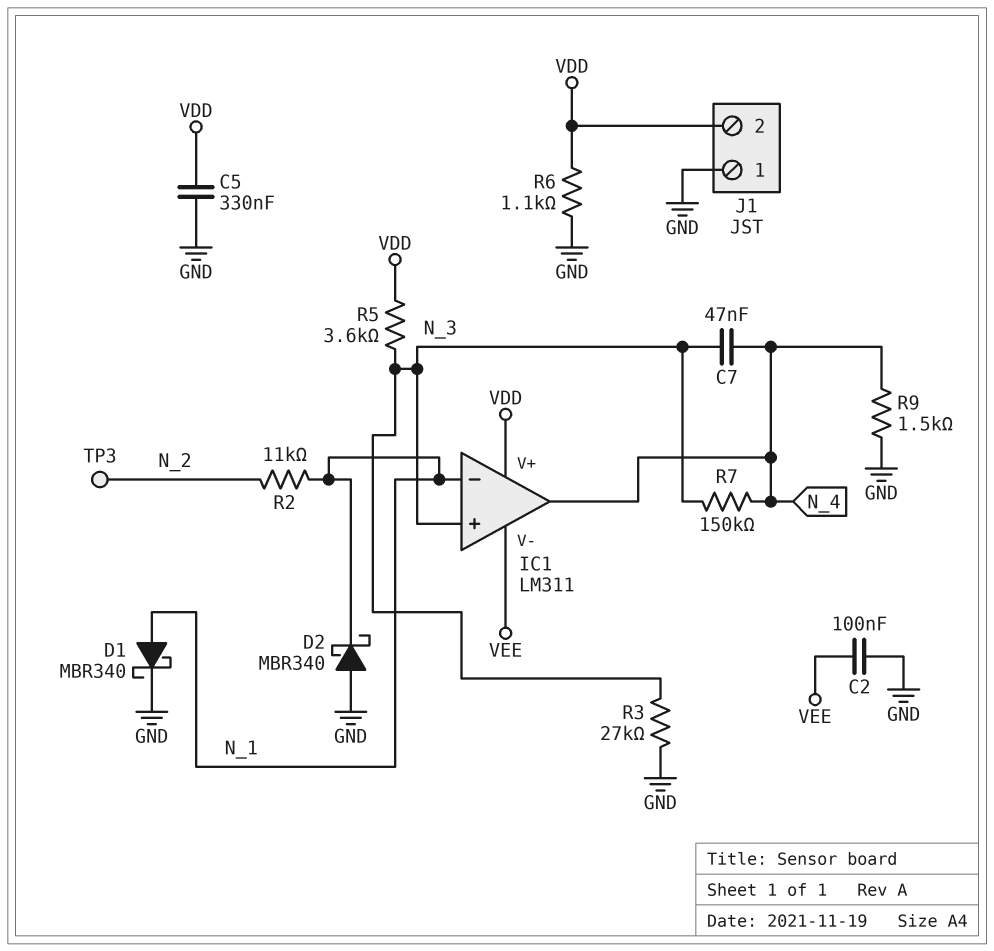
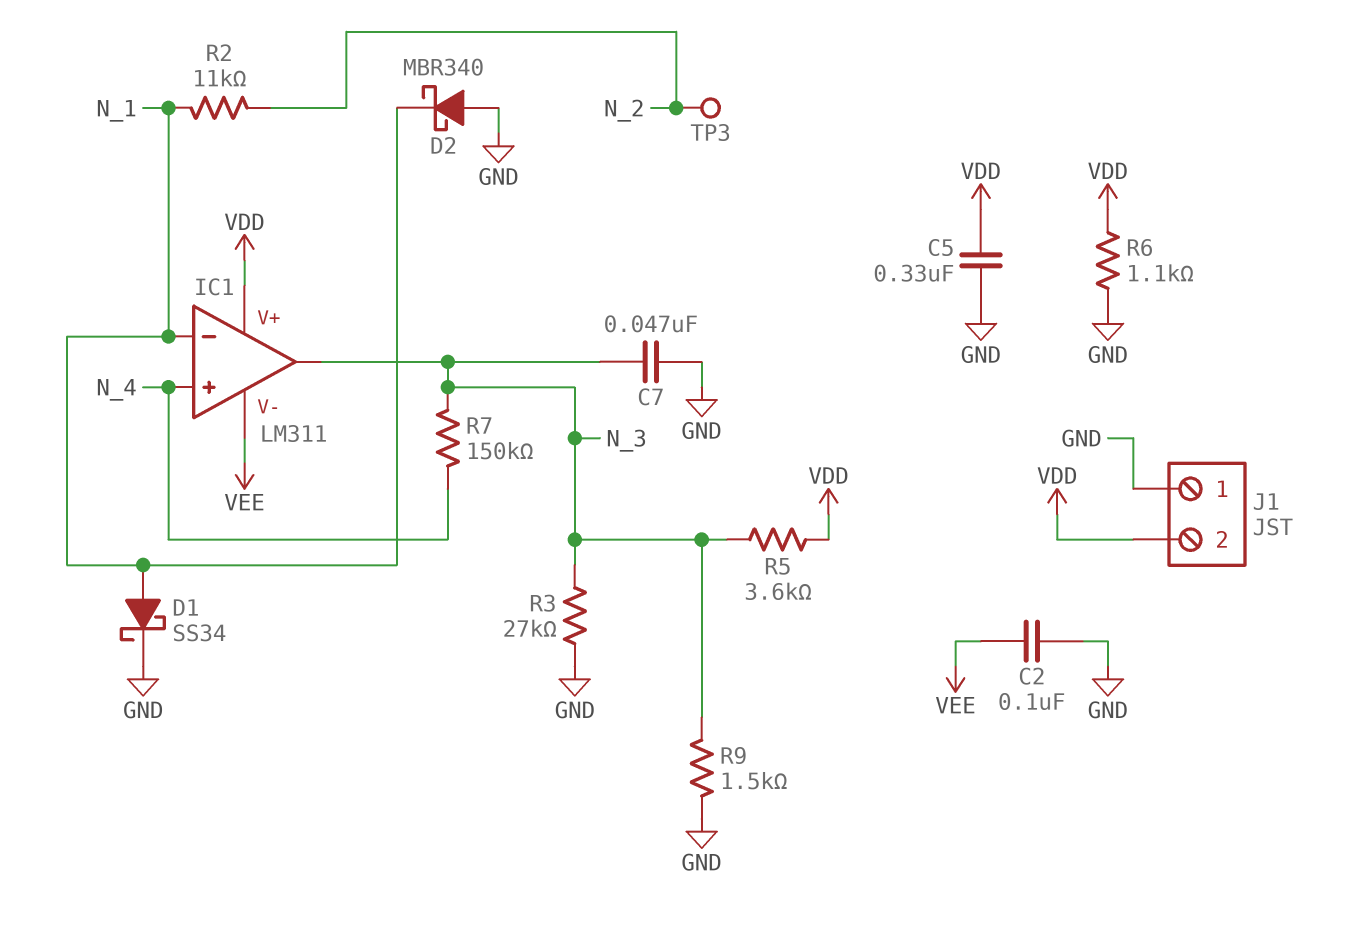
C7: 47nF (N_3, N_4) -> 47nF (GND, N_3)
D1: schottky MBR340 (A N_1, K GND) -> schottky SS34 (A N_1, K GND)
IC1 pin in+: N_3 -> N_4
IC1 pin out: N_4 -> N_3
R9: 1.5k (GND, N_4) -> 1.5k (GND, N_3)

